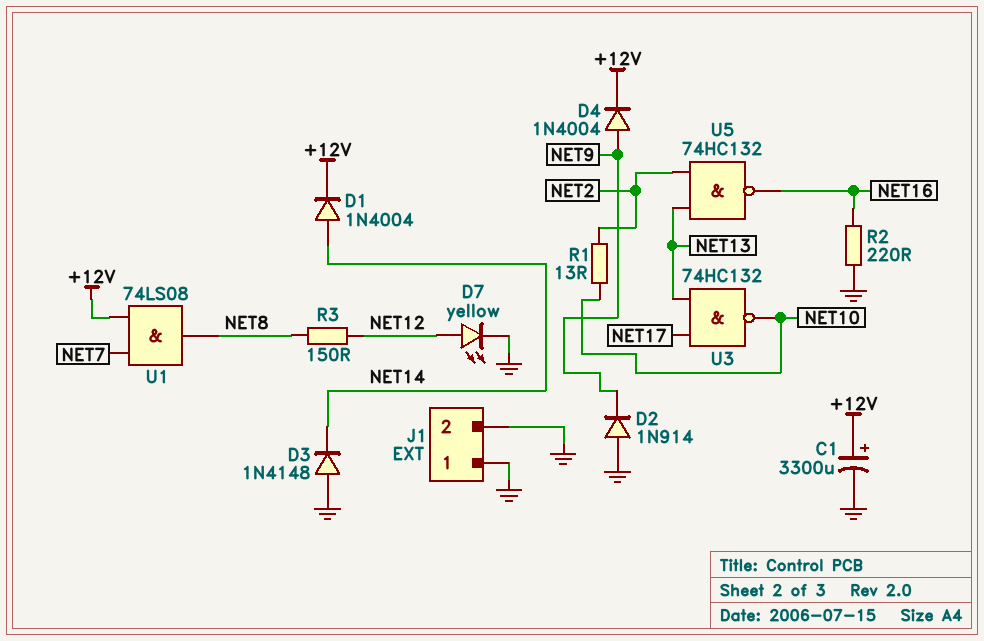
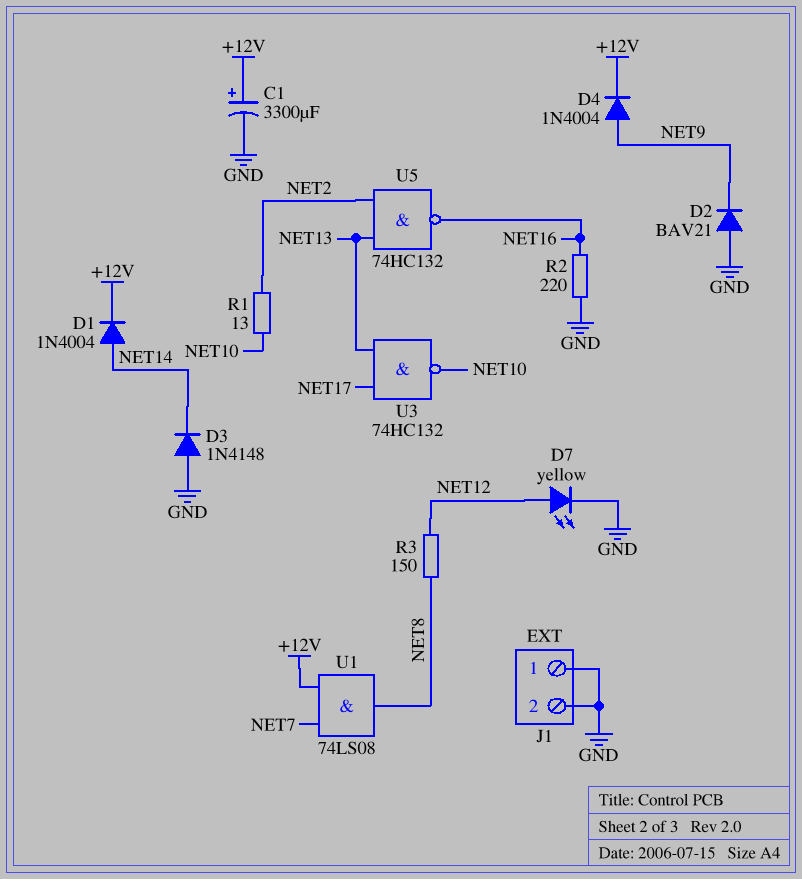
D2: diode 1N914 (A GND, K NET9) -> diode BAV21 (A GND, K NET9)

